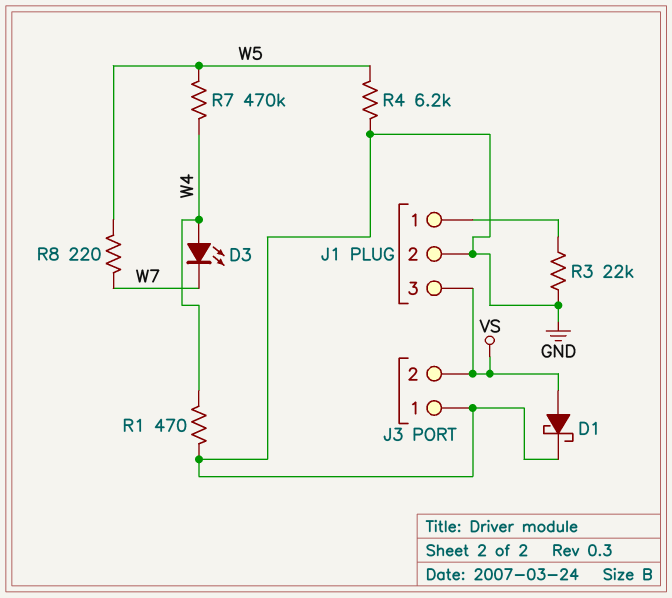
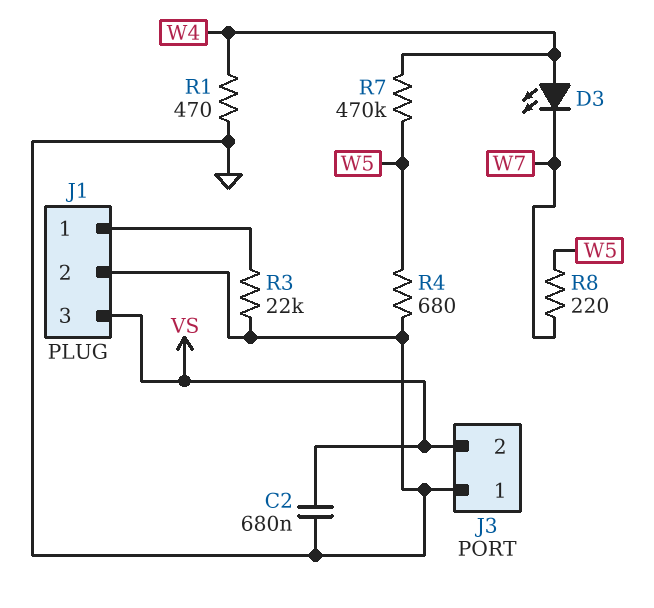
C2: none -> 680nF (GND, VS)
D1: schottky (A VS, K GND) -> none
R4: 6.2k (GND, W5) -> 680 (GND, W5)

